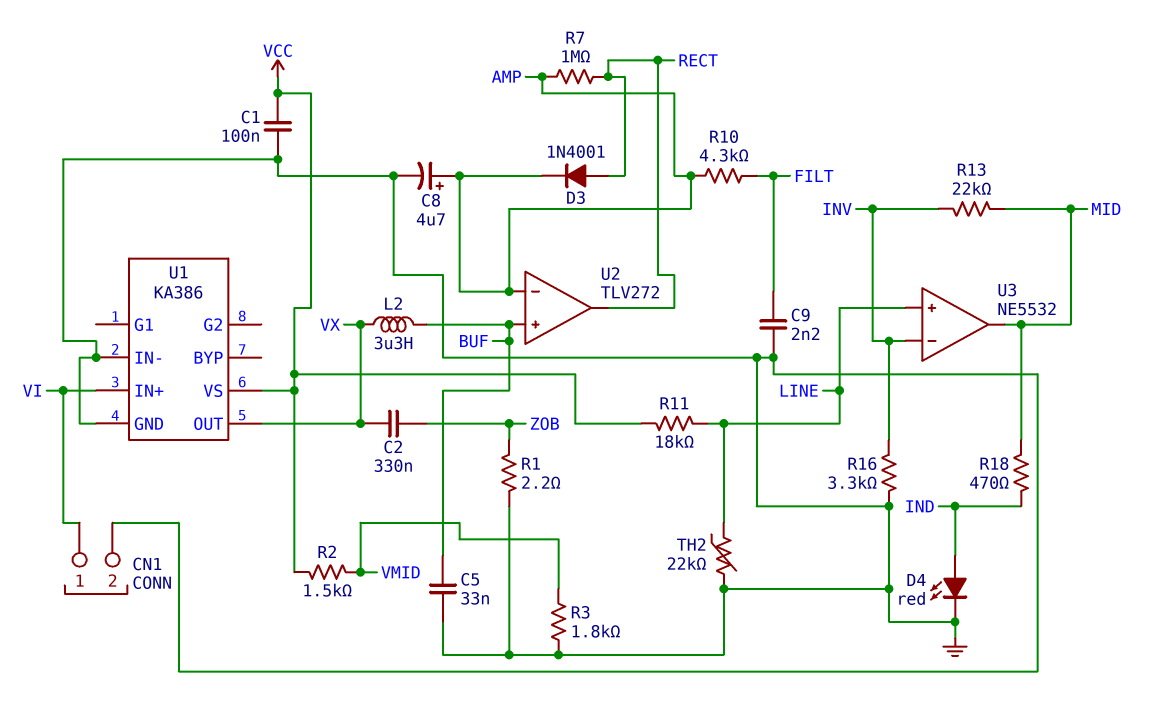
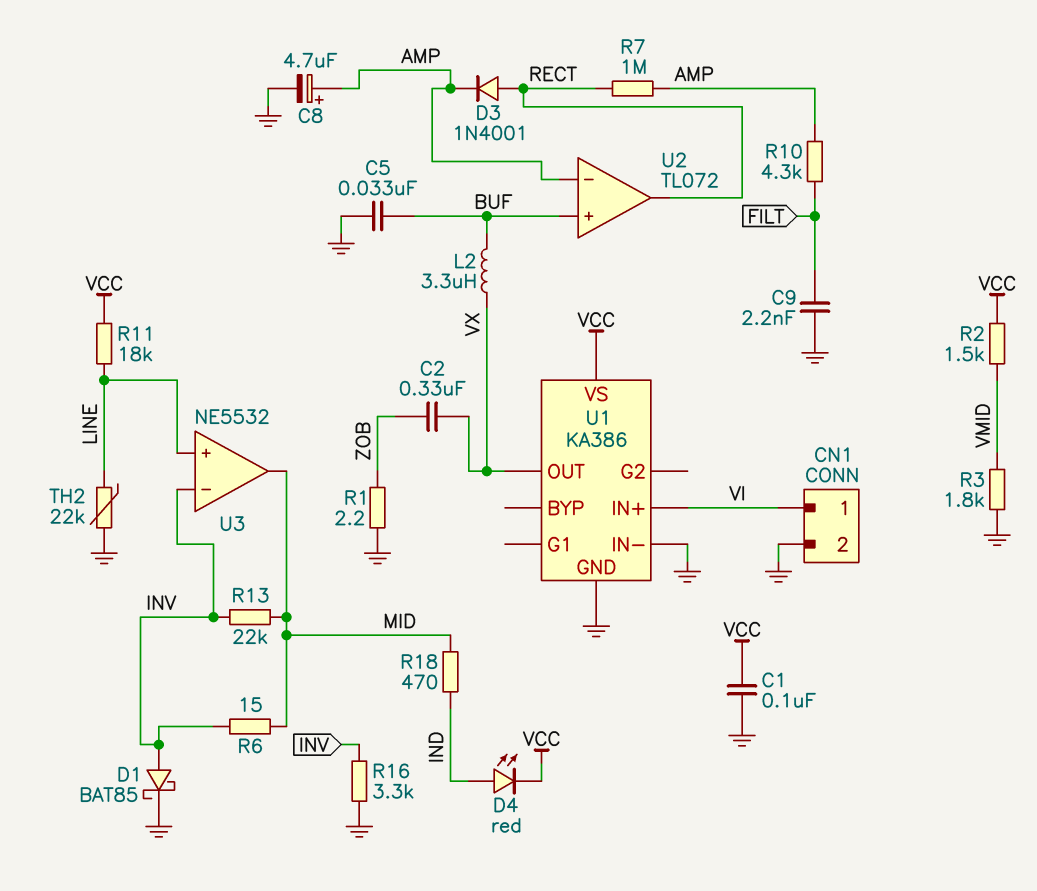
D1: none -> schottky BAT85 (A INV, K GND)
D4: LED red (A IND, K GND) -> LED red (A IND, K VCC)
R6: none -> 15 (INV, MID)
U2: TLV272 -> TL072

